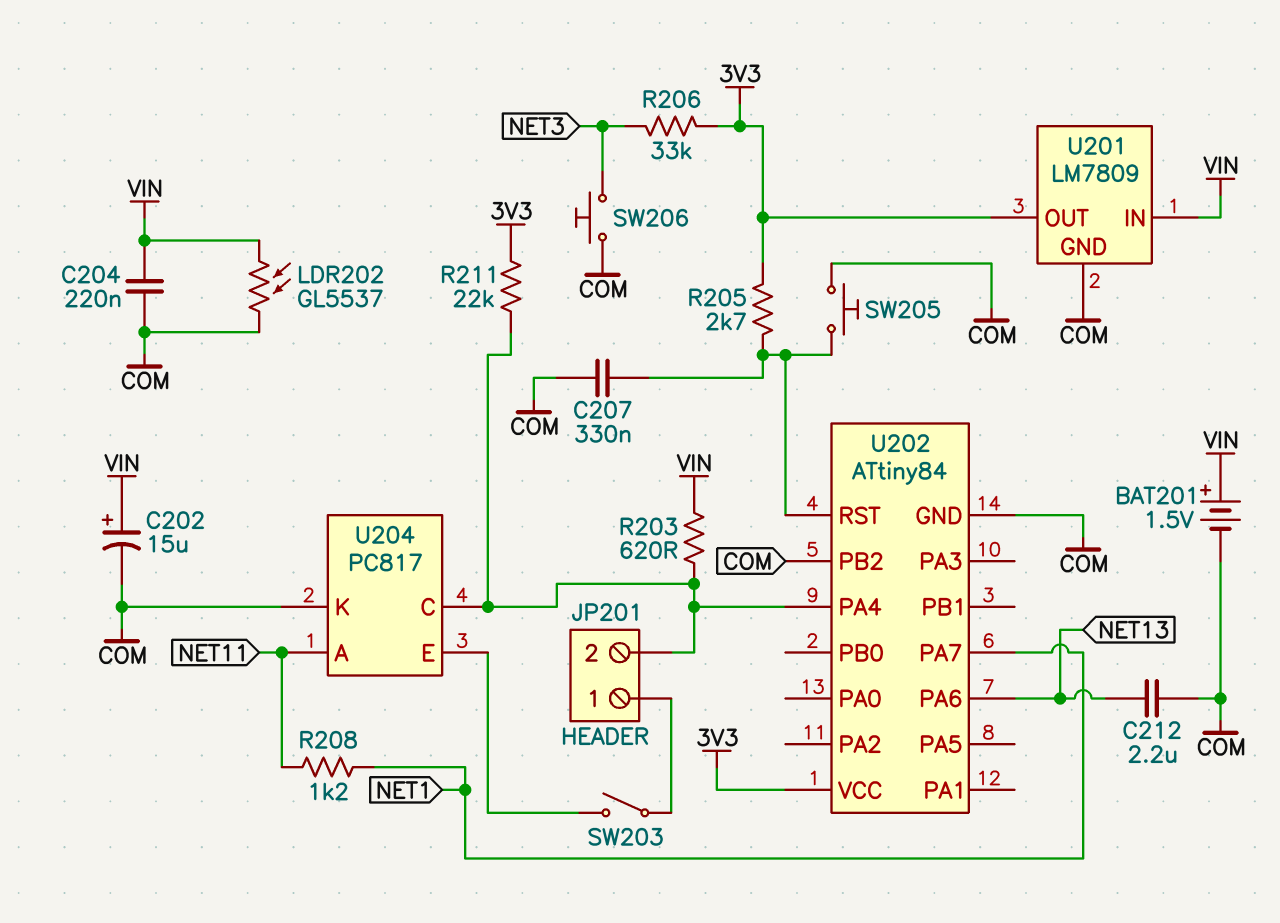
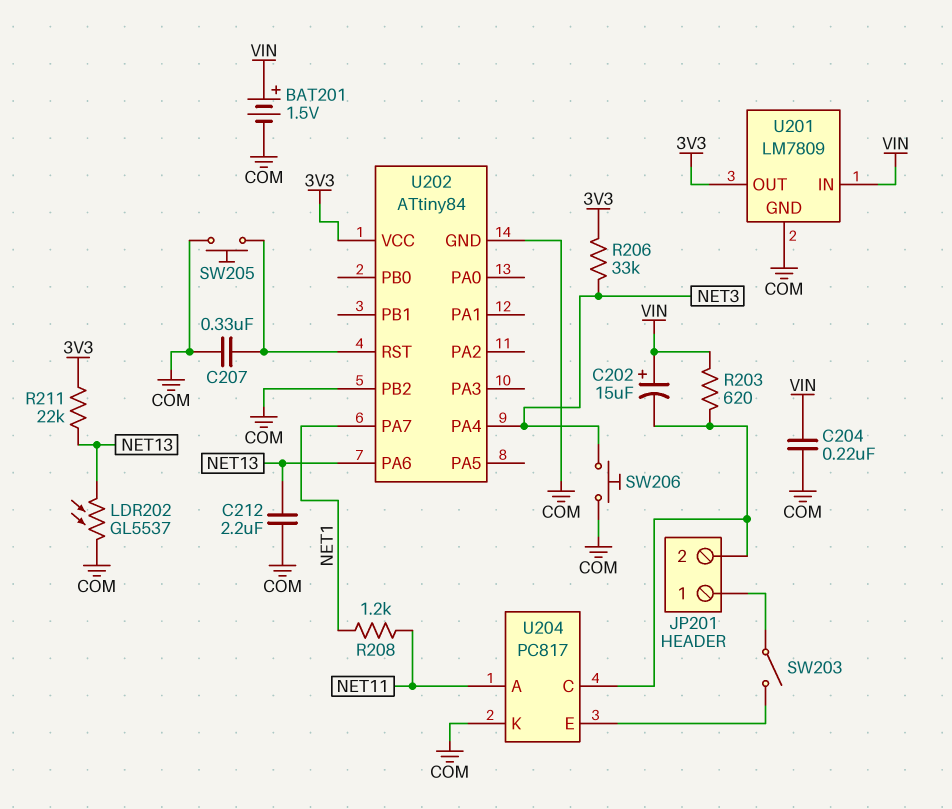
C202: 15uF (plus VIN, minus COM) -> 15uF (plus VIN, minus JP201/2)
LDR202: GL5537 (COM, VIN) -> GL5537 (COM, NET13)
R205: 2.7k (3V3, U202/RST) -> none
R211: 22k (3V3, JP201/2) -> 22k (3V3, NET13)
U202 pin PA4: JP201/2 -> NET3

